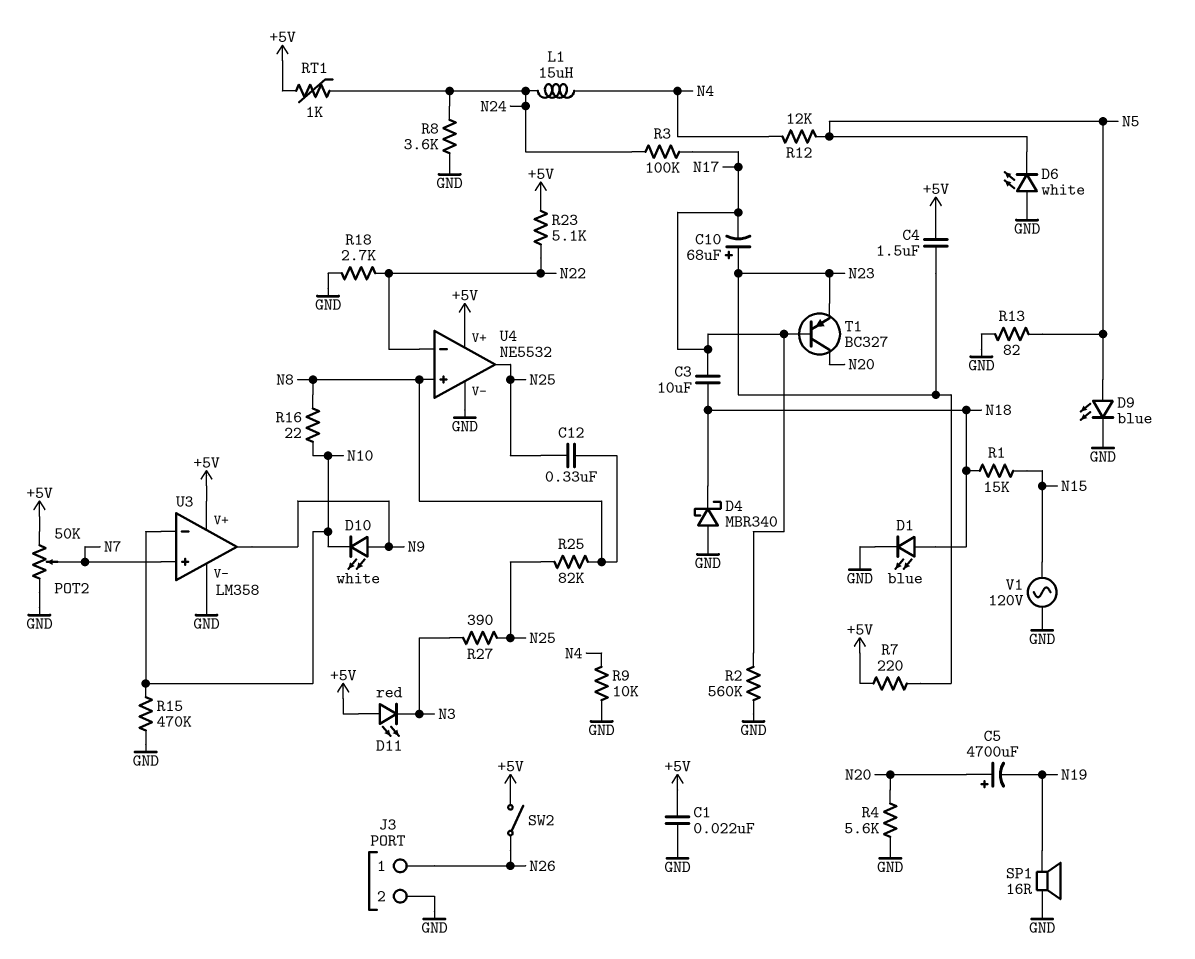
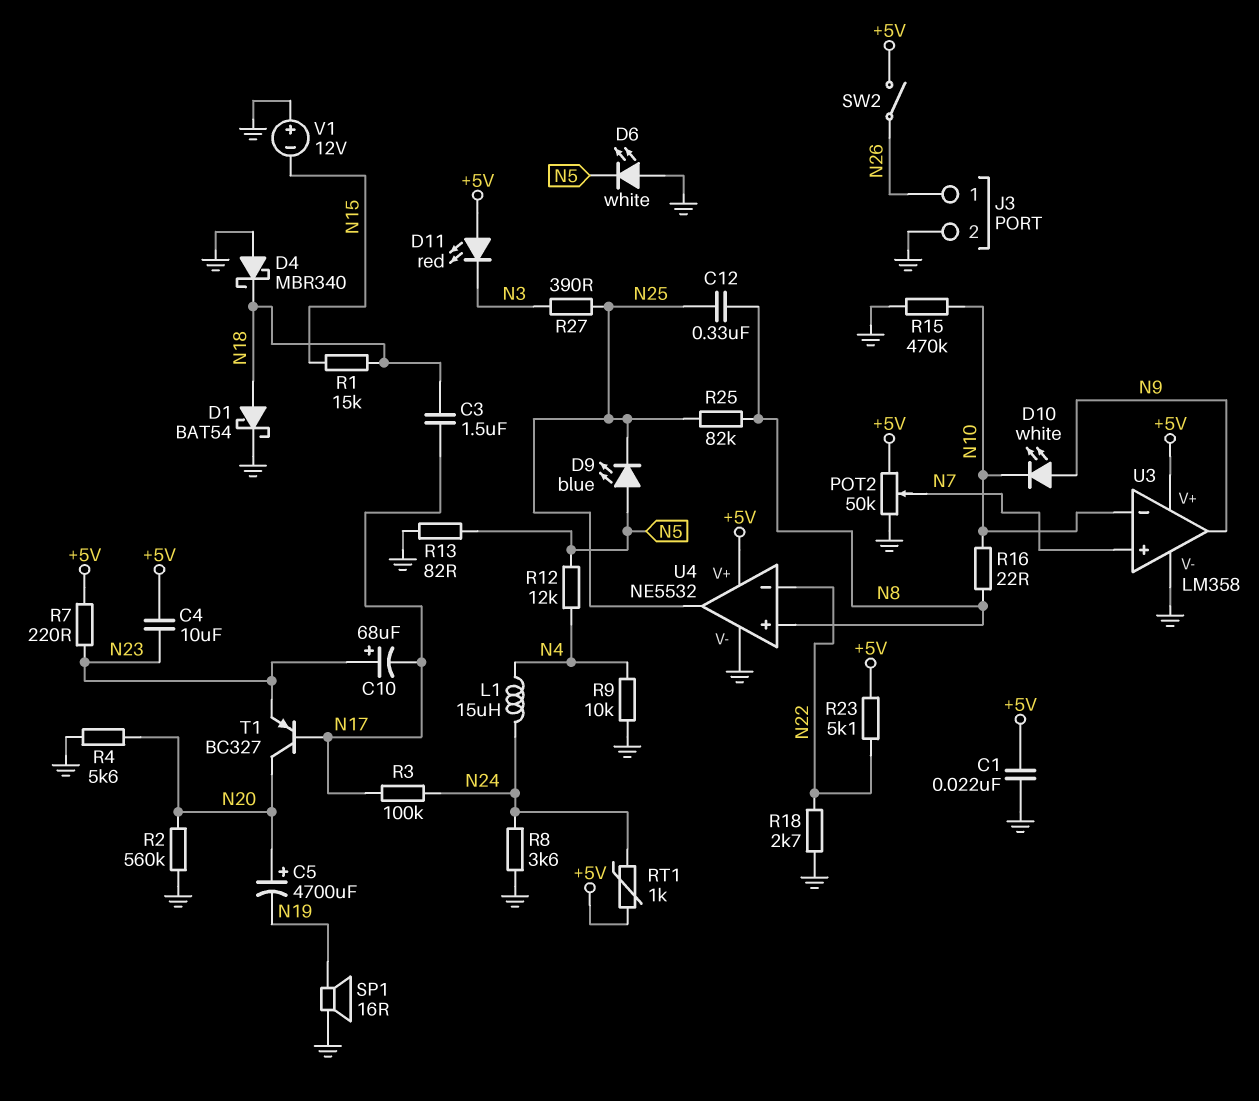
C3: 10uF (N17, N18) -> 1.5uF (N17, N18)
C4: 1.5uF (+5V, N23) -> 10uF (+5V, N23)
D1: LED blue (A N18, K GND) -> schottky BAT54 (A N18, K GND)
D9: LED blue (A N5, K GND) -> LED blue (A N5, K N25)
R2: 560k (GND, N17) -> 560k (GND, N20)
V1: AC 120V (GND, N15) -> 12V (plus GND, minus N15)

